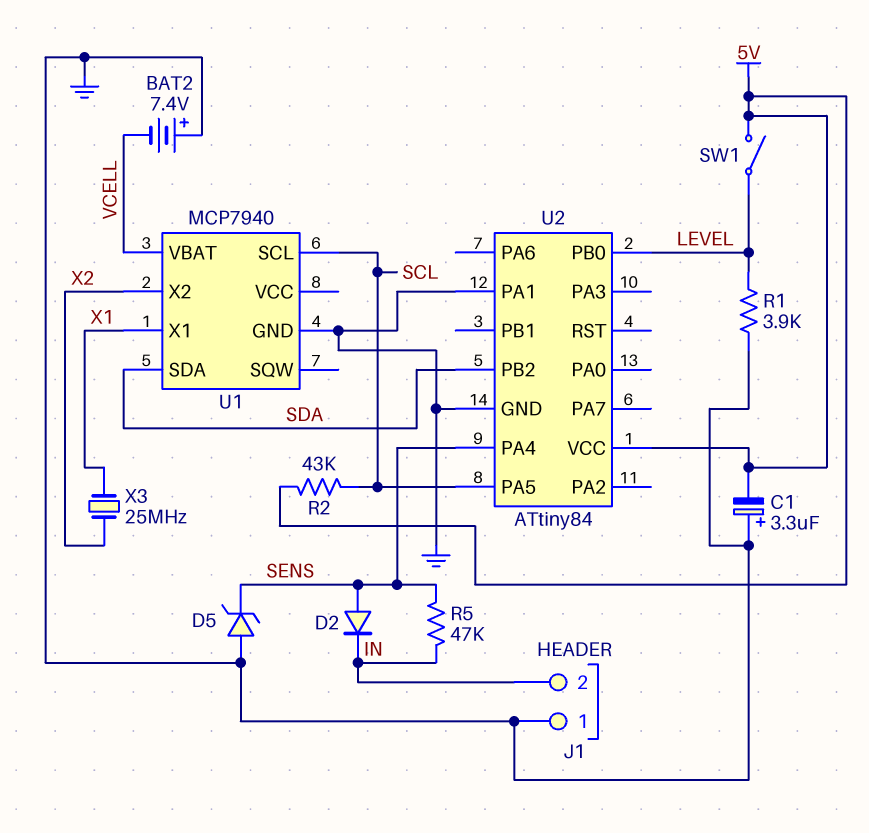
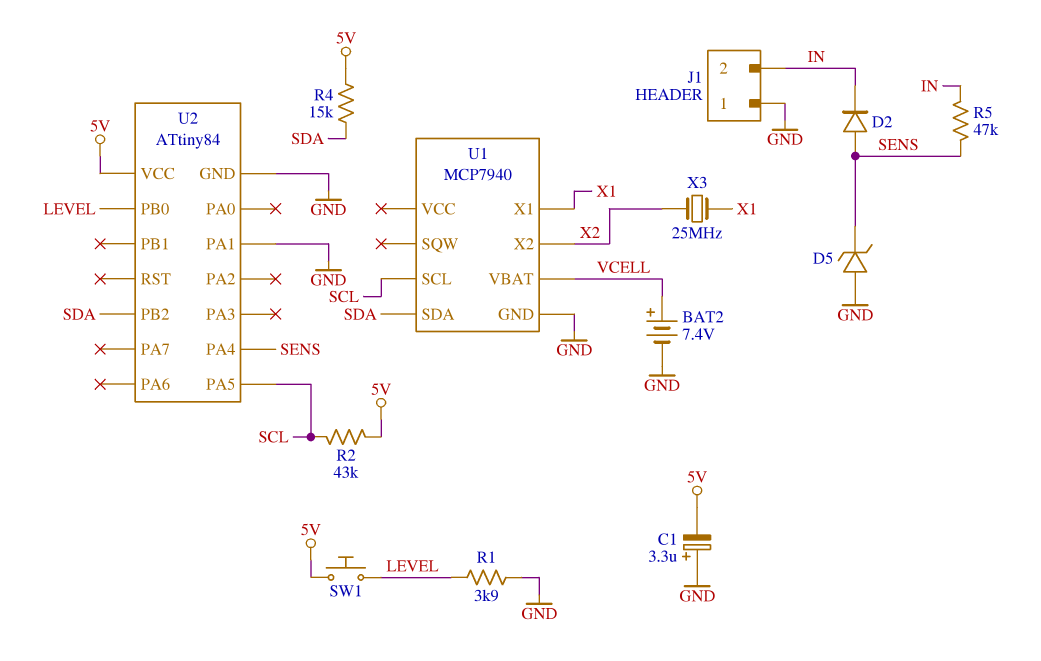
BAT2: 7.4V (plus GND, minus VCELL) -> 7.4V (plus VCELL, minus GND)
R4: none -> 15k (5V, SDA)
SW1: switch (5V, LEVEL) -> button (5V, LEVEL)

